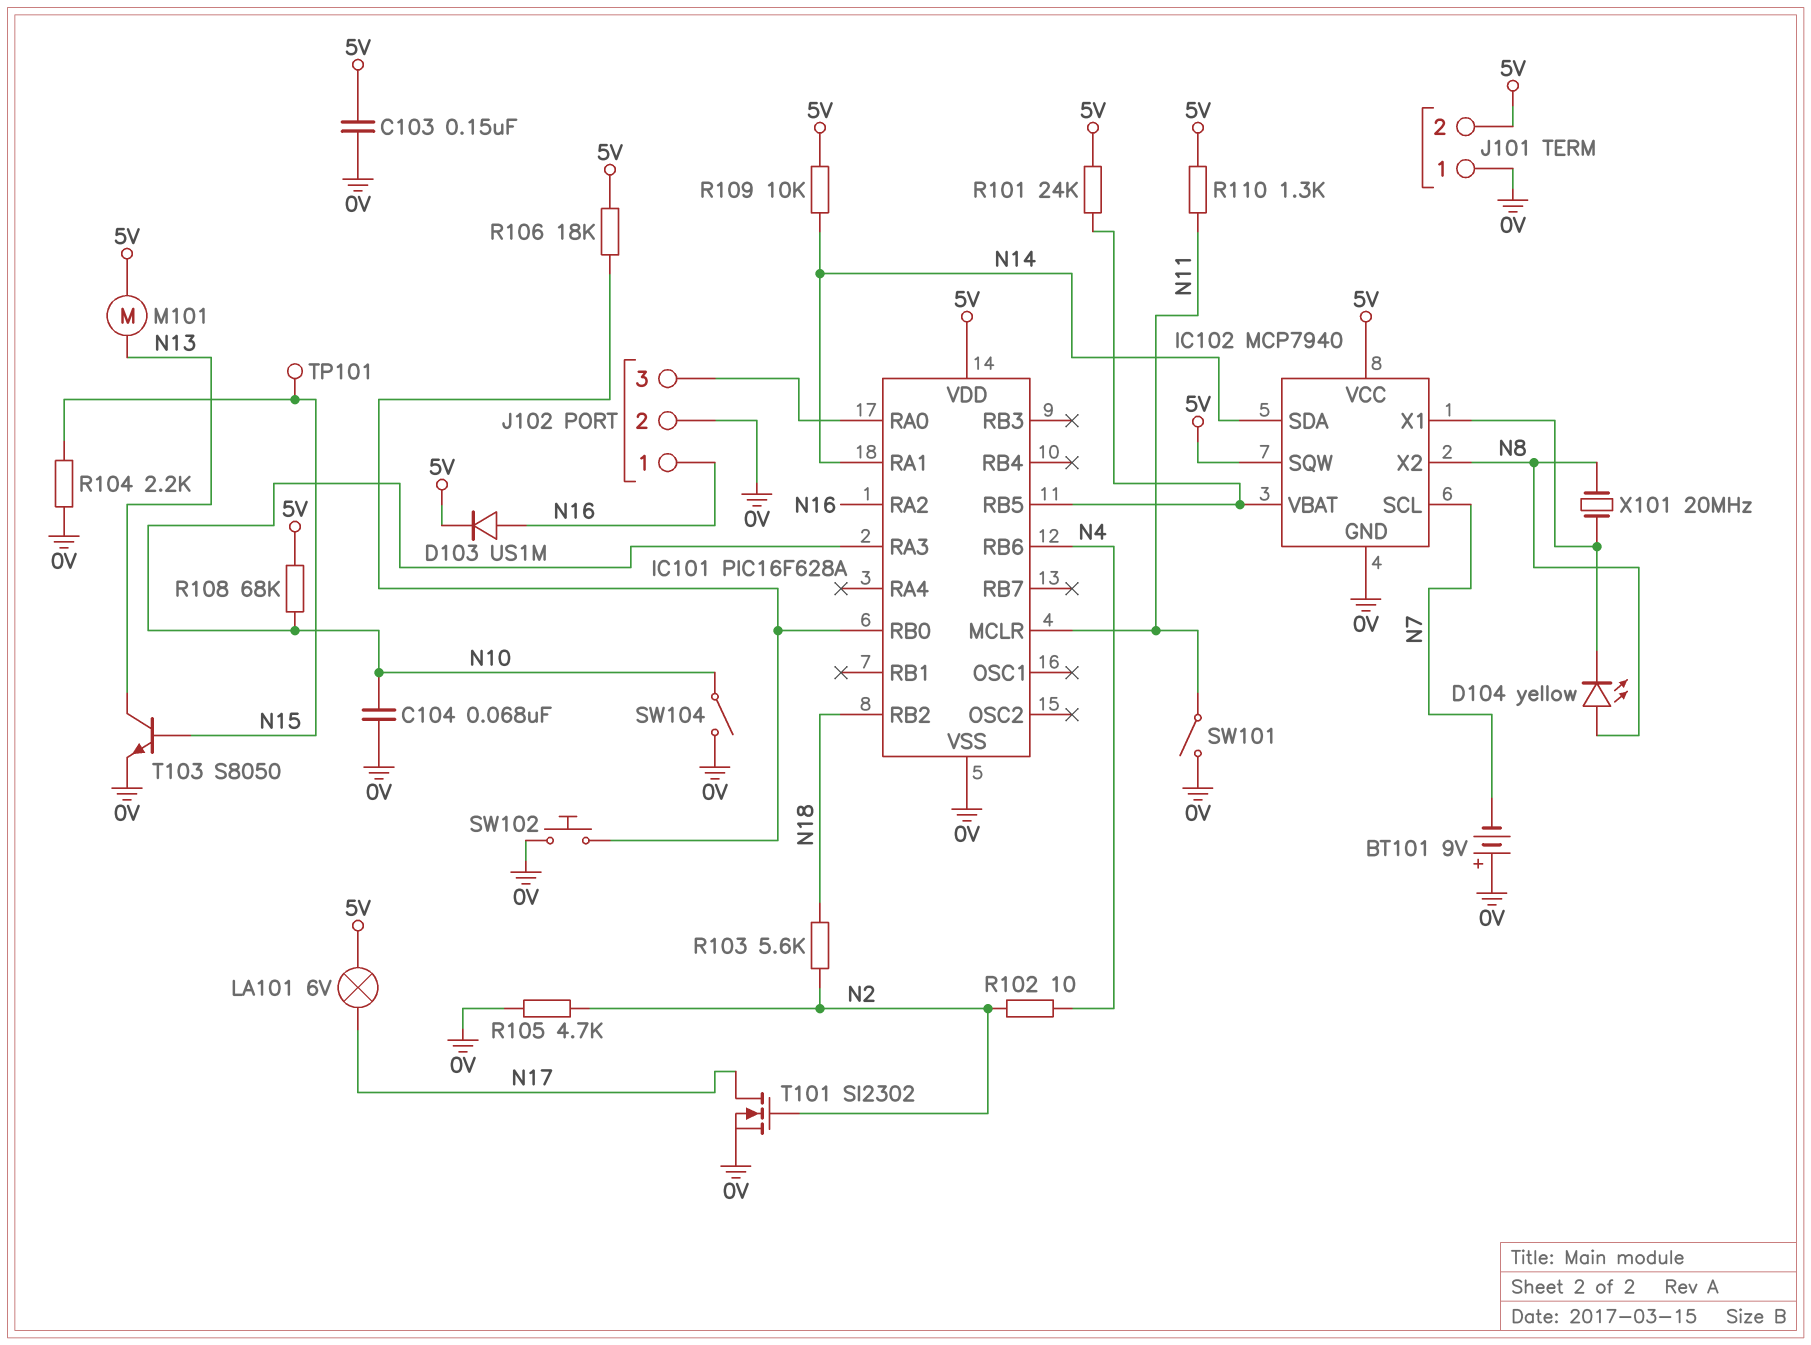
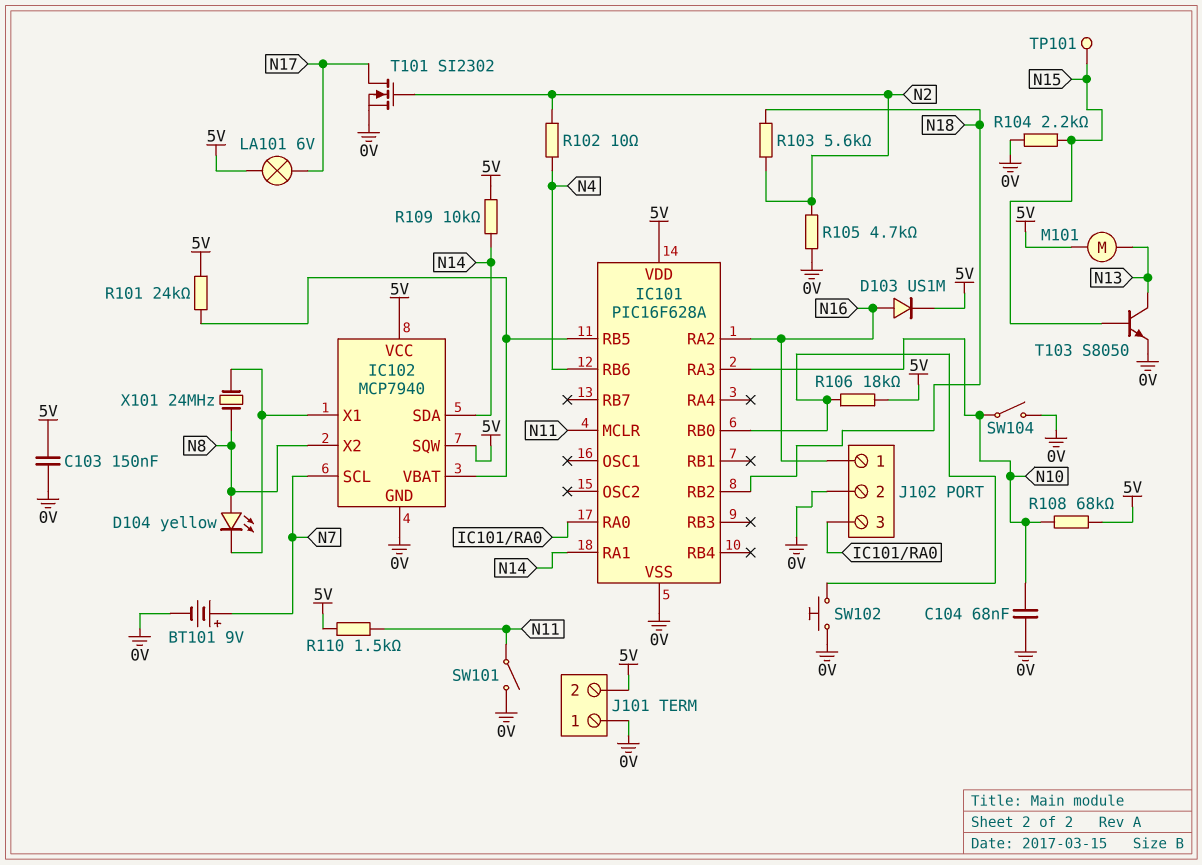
BT101: 9V (plus 0V, minus N7) -> 9V (plus N7, minus 0V)
R110: 1.3k (5V, N11) -> 1.5k (5V, N11)
X101: 20MHz (IC102/X1, N8) -> 24MHz (IC102/X1, N8)

